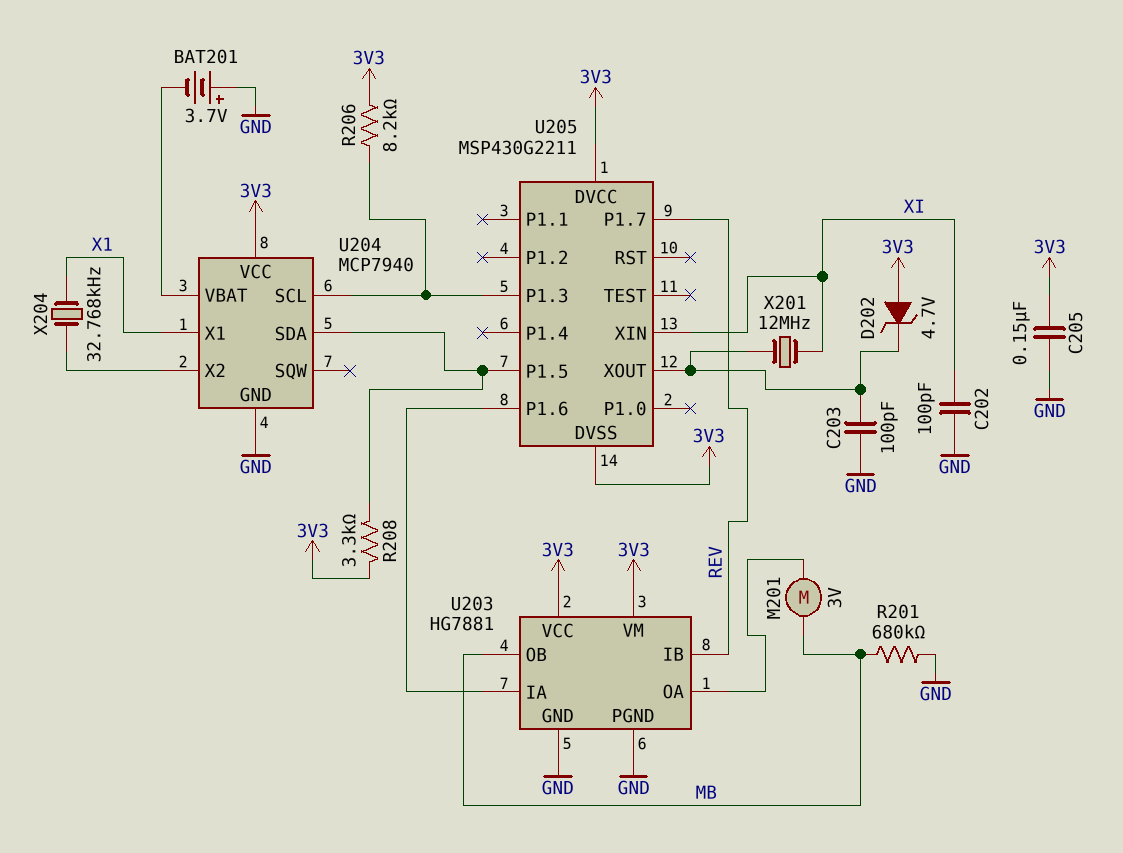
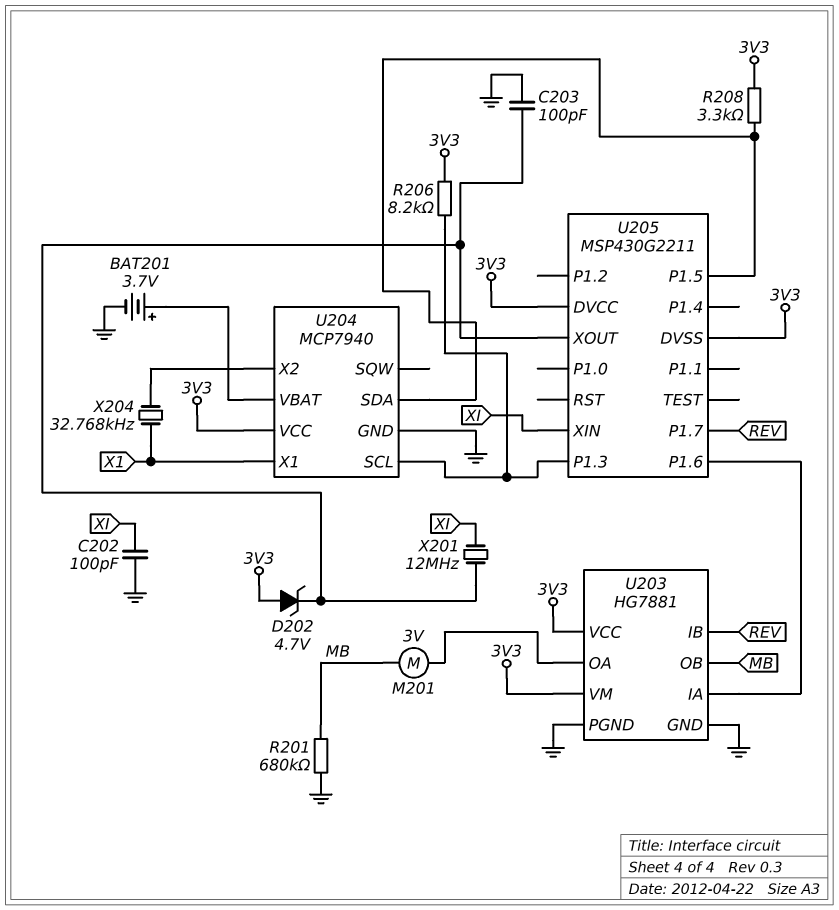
BAT201: 3.7V (plus GND, minus U204/VBAT) -> 3.7V (plus U204/VBAT, minus GND)
C205: 150nF (3V3, GND) -> none

